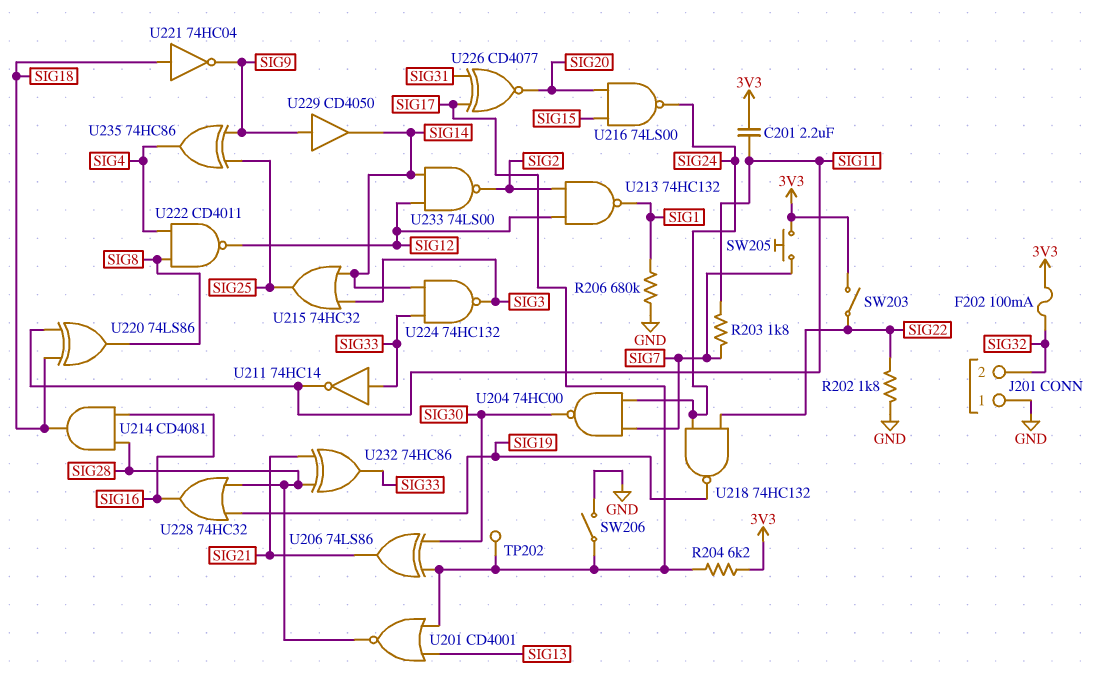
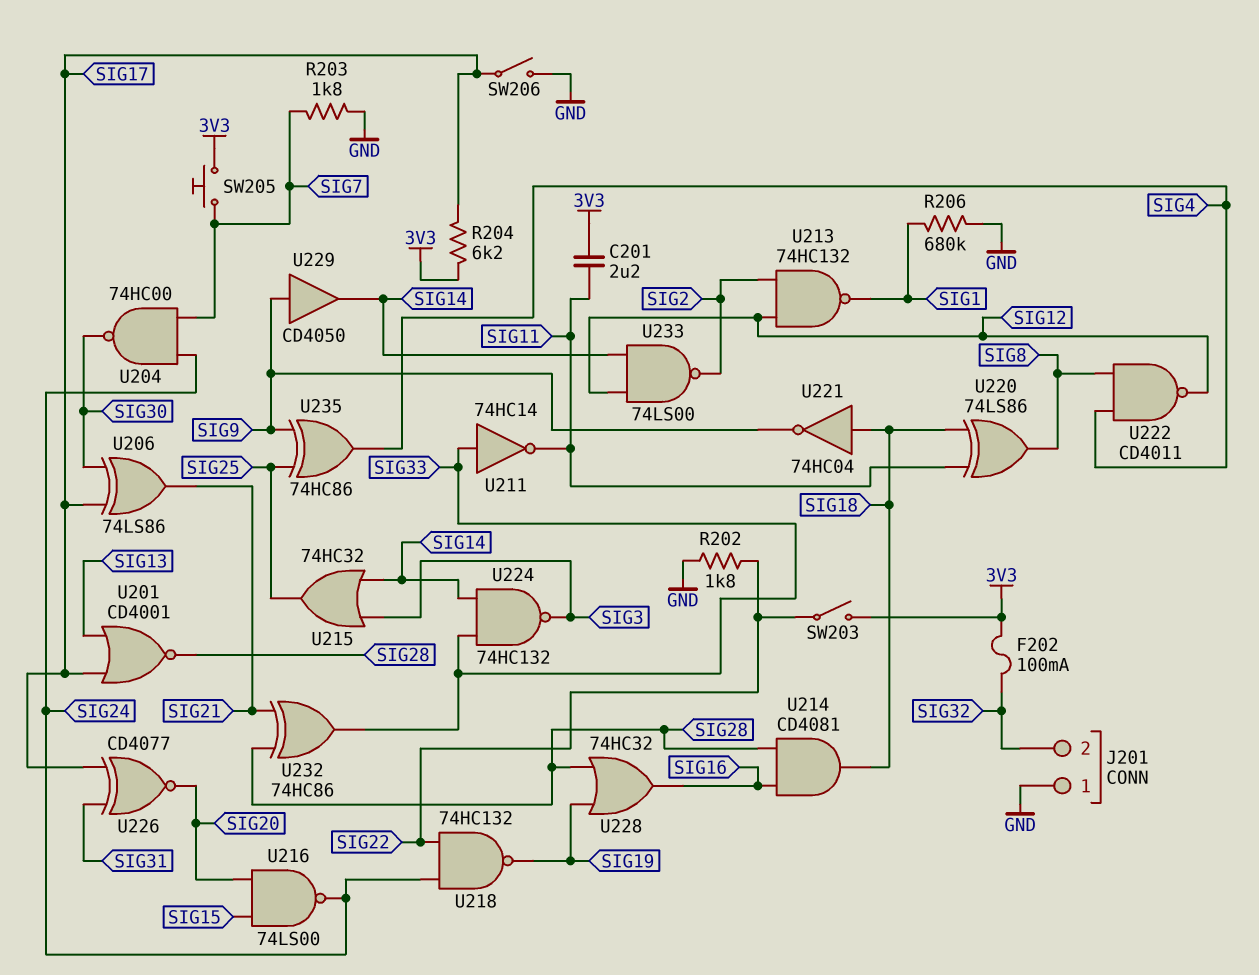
R203: 1.8k (SIG7, SIG11) -> 1.8k (GND, SIG7)
TP202: test point (SIG17) -> none

